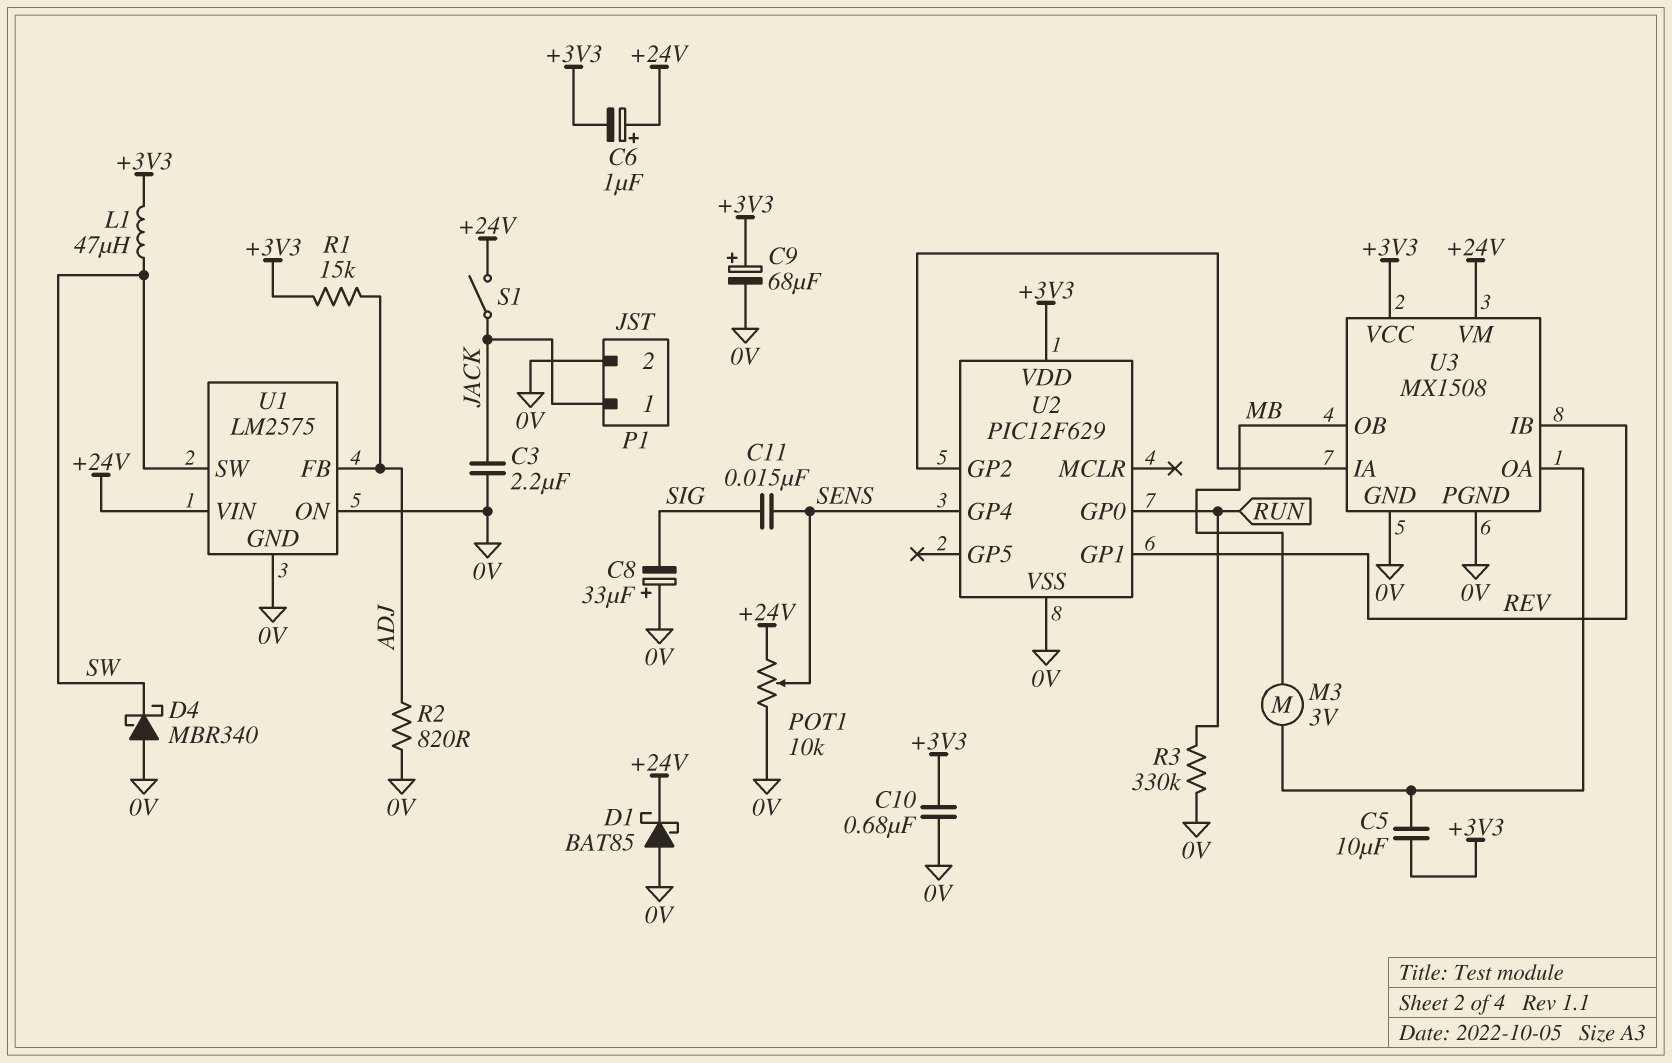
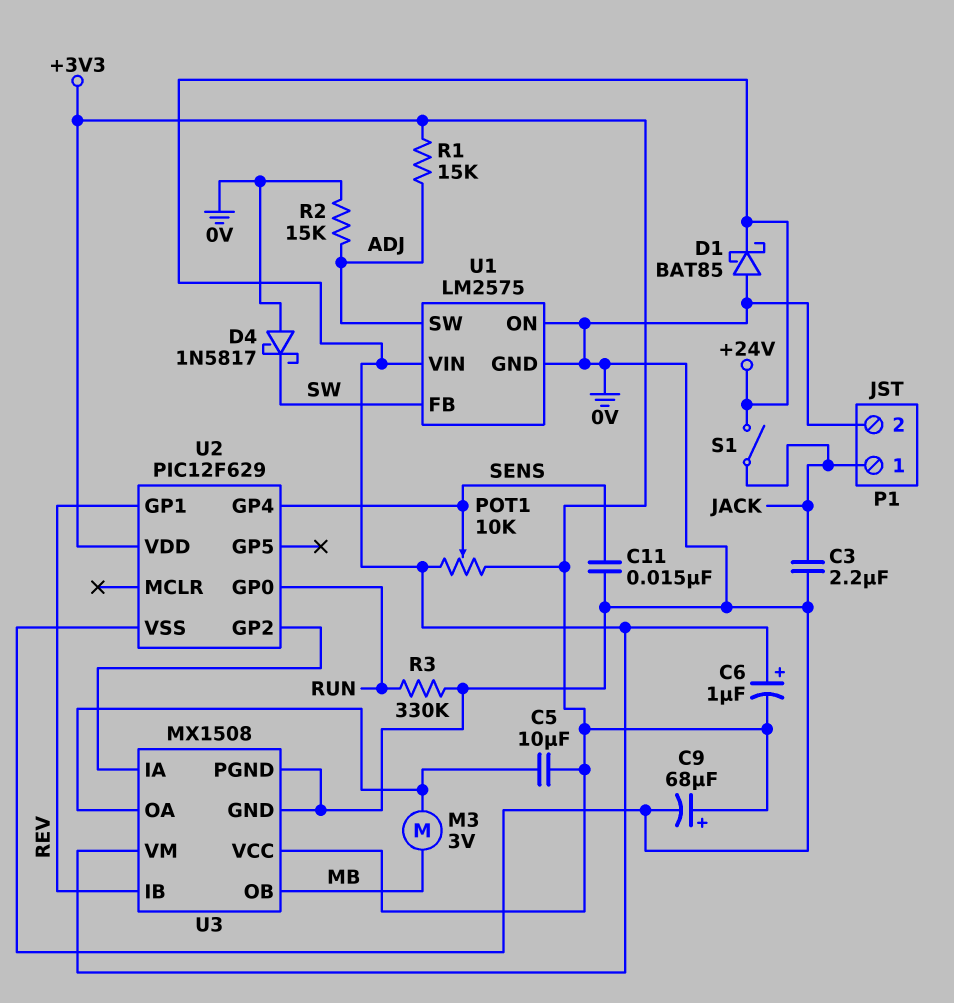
C8: 33uF (plus 0V, minus SIG) -> none
C10: 680nF (+3V3, 0V) -> none
C11: 15nF (SENS, SIG) -> 15nF (0V, SENS)
D4: schottky MBR340 (A 0V, K SW) -> schottky 1N5817 (A 0V, K SW)
L1: 47uH (+3V3, SW) -> none
POT1: 10k (+24V, 0V, wiper SENS) -> 10k (+3V3, +24V, wiper SENS)
R2: 820 (0V, ADJ) -> 15k (0V, ADJ)
U1 pin FB: ADJ -> SW
U1 pin SW: SW -> ADJ

